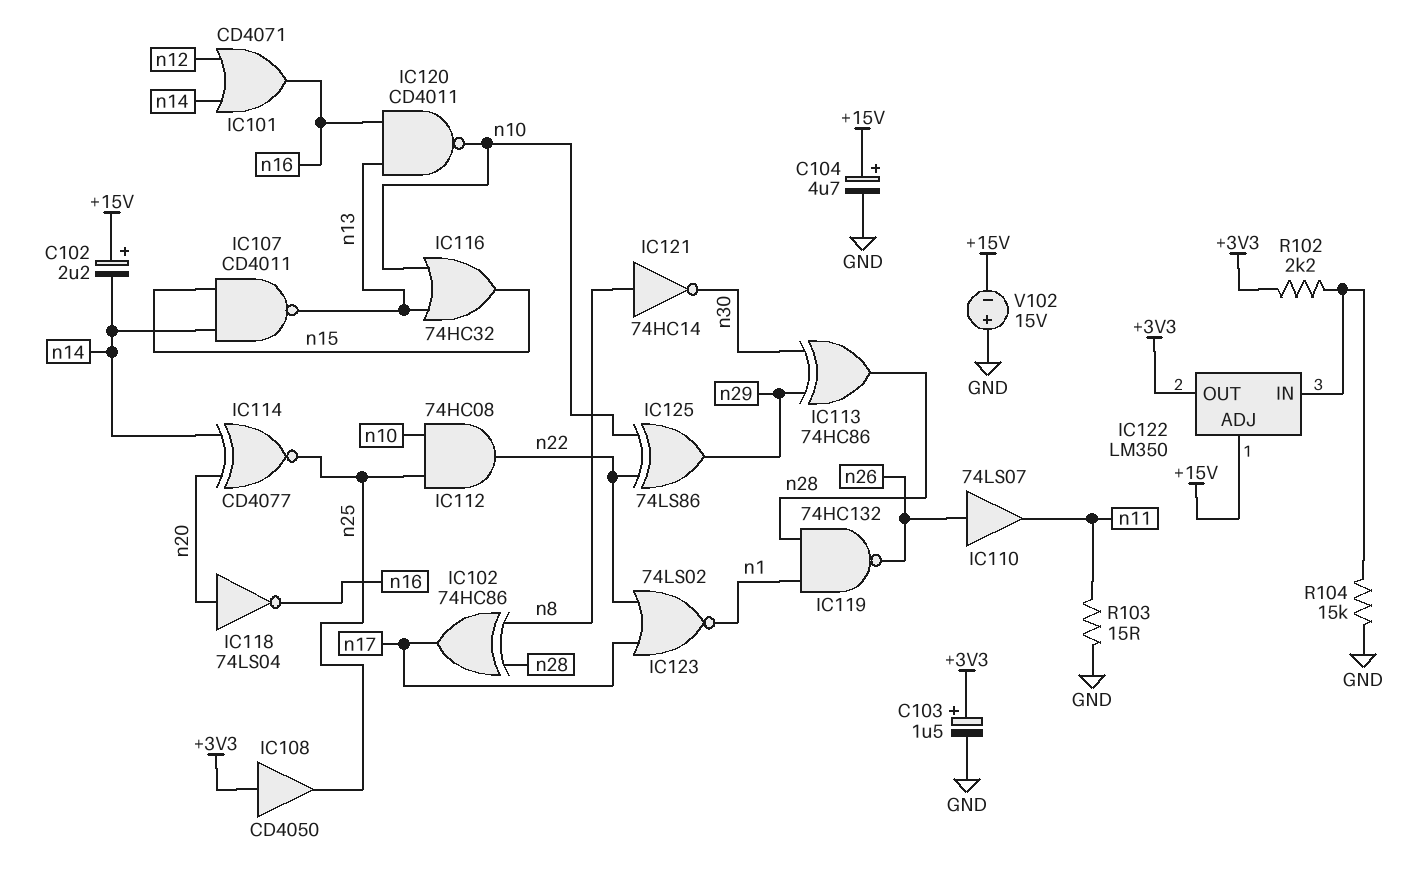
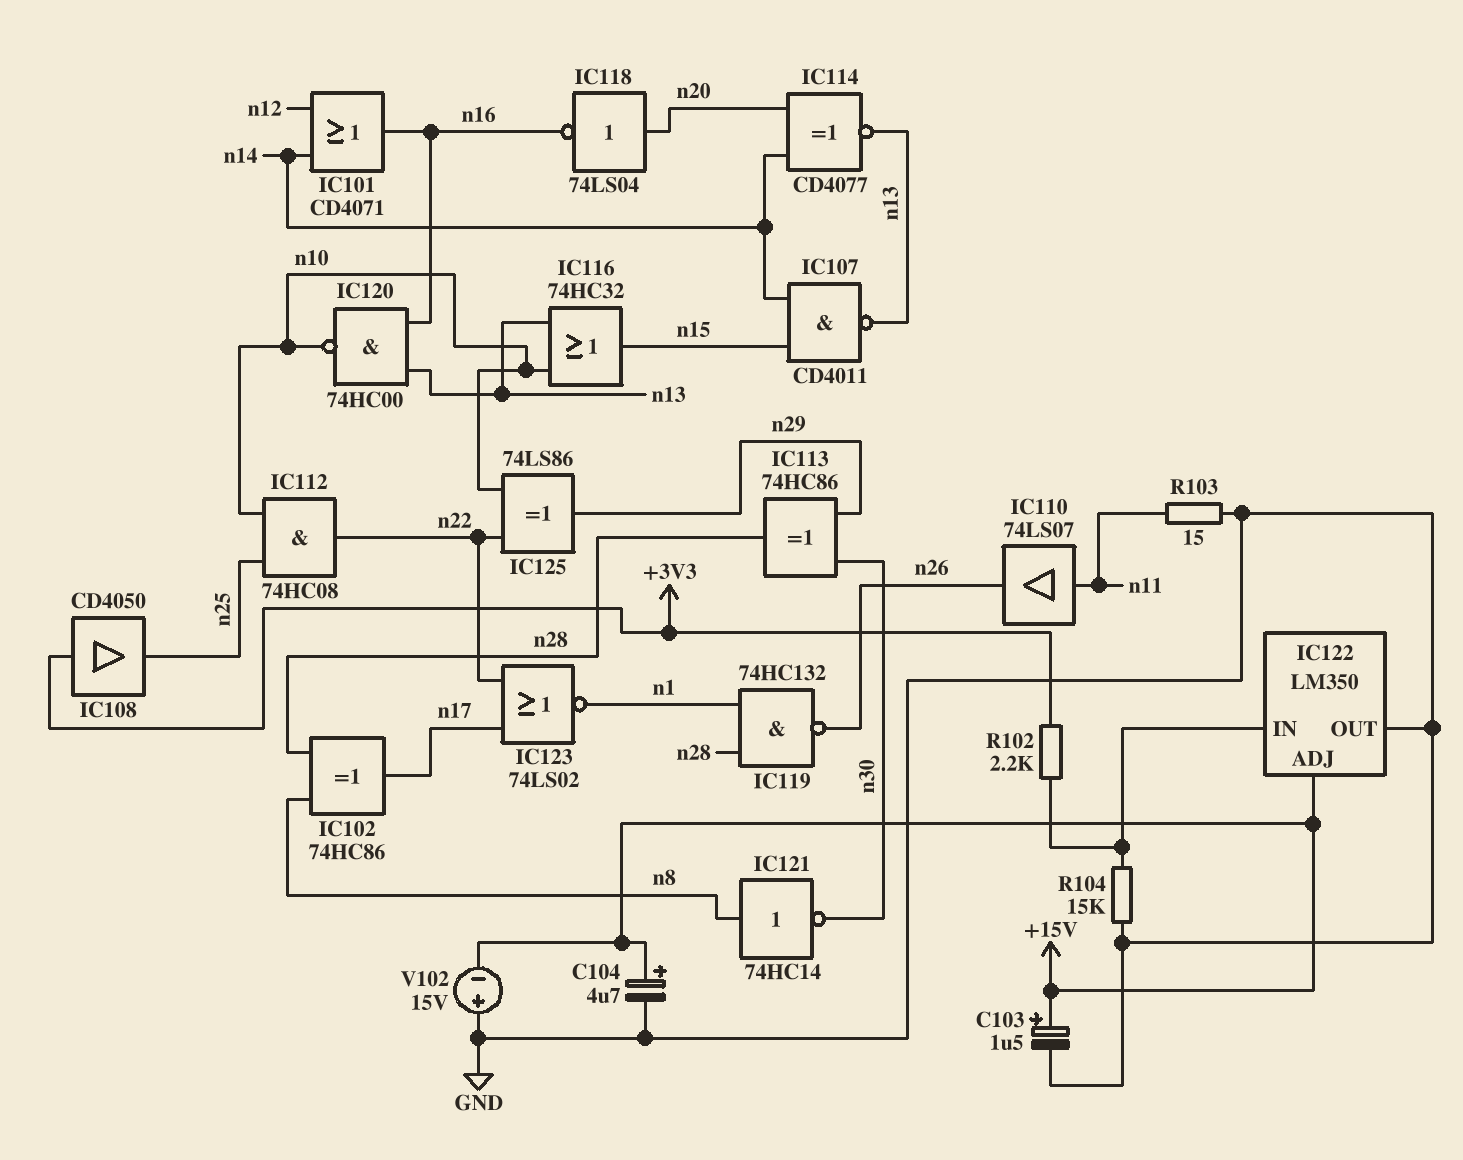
C102: 2.2uF (plus +15V, minus n14) -> none
C103: 1.5uF (plus +3V3, minus GND) -> 1.5uF (plus +15V, minus GND)
IC110: buffer 74LS07 (in n26, out n11) -> buffer 74LS07 (in n11, out n26)
IC114: XNOR CD4077 (in n14, in n20, out n25) -> XNOR CD4077 (in n14, in n20, out n13)
IC120: NAND CD4011 (in n13, in n16, out n10) -> NAND 74HC00 (in n13, in n16, out n10)
IC122 pin OUT: +3V3 -> GND

